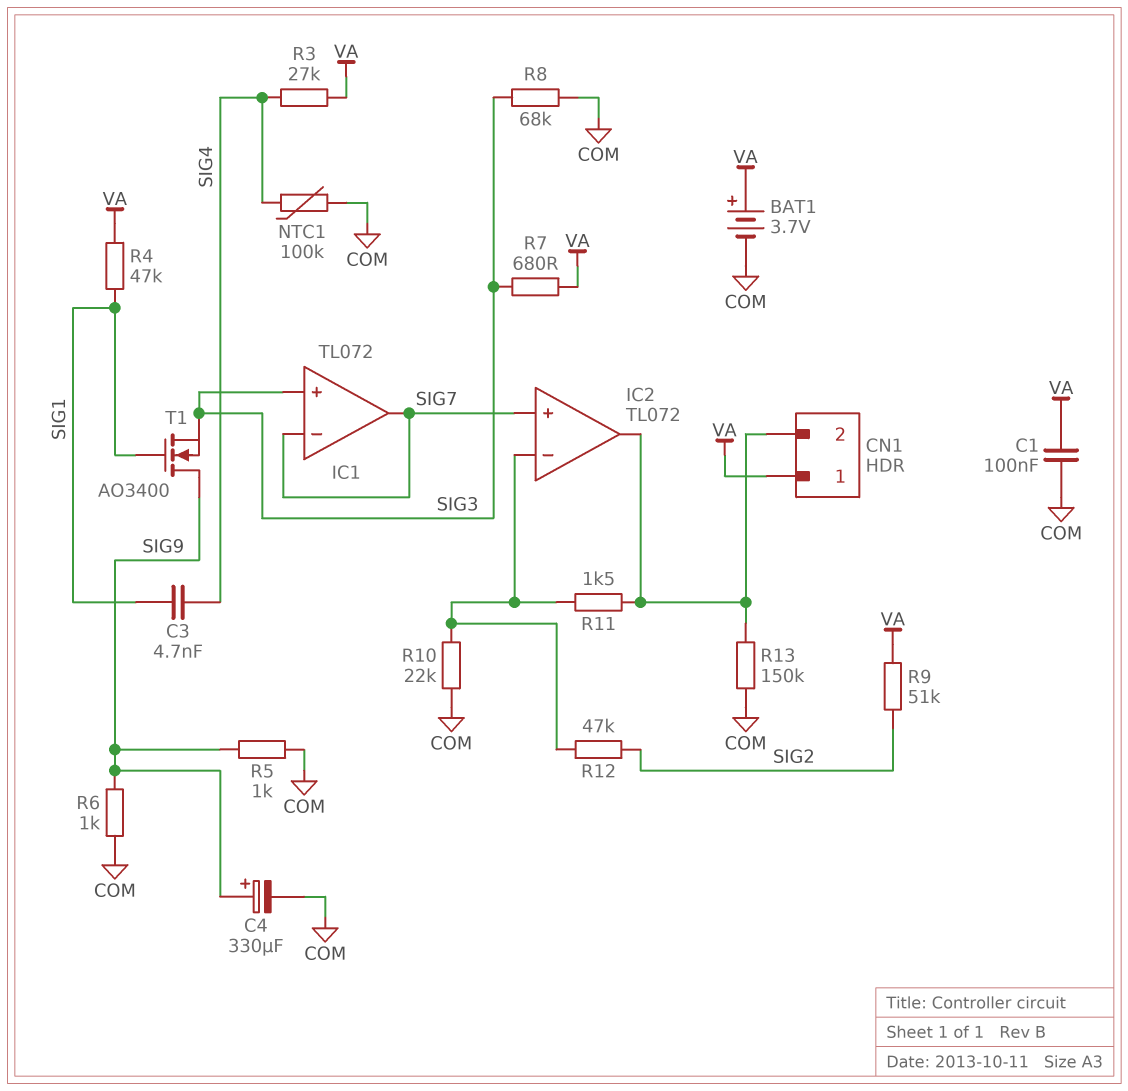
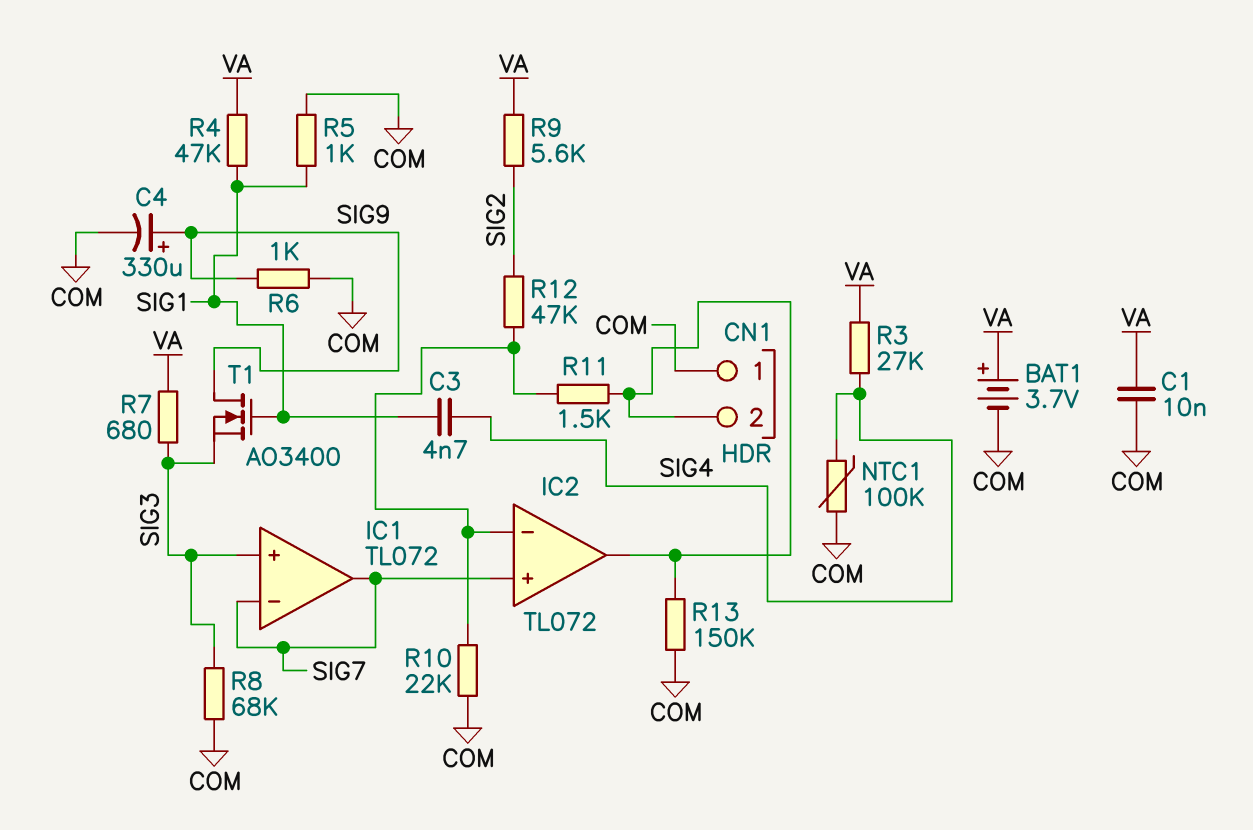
C1: 100nF (COM, VA) -> 10nF (COM, VA)
CN1 pin 1: VA -> COM
R5: 1k (COM, SIG9) -> 1k (COM, SIG1)
R9: 51k (SIG2, VA) -> 5.6k (SIG2, VA)

